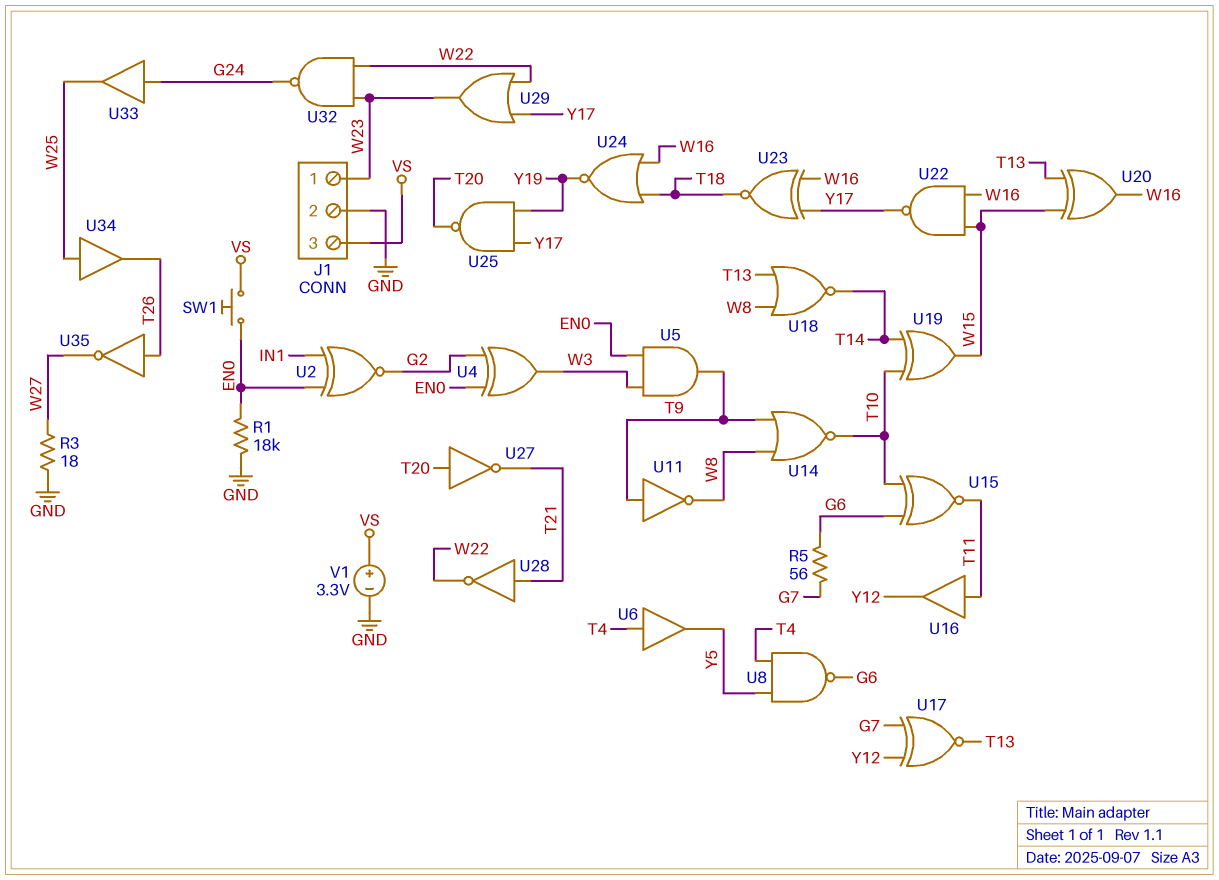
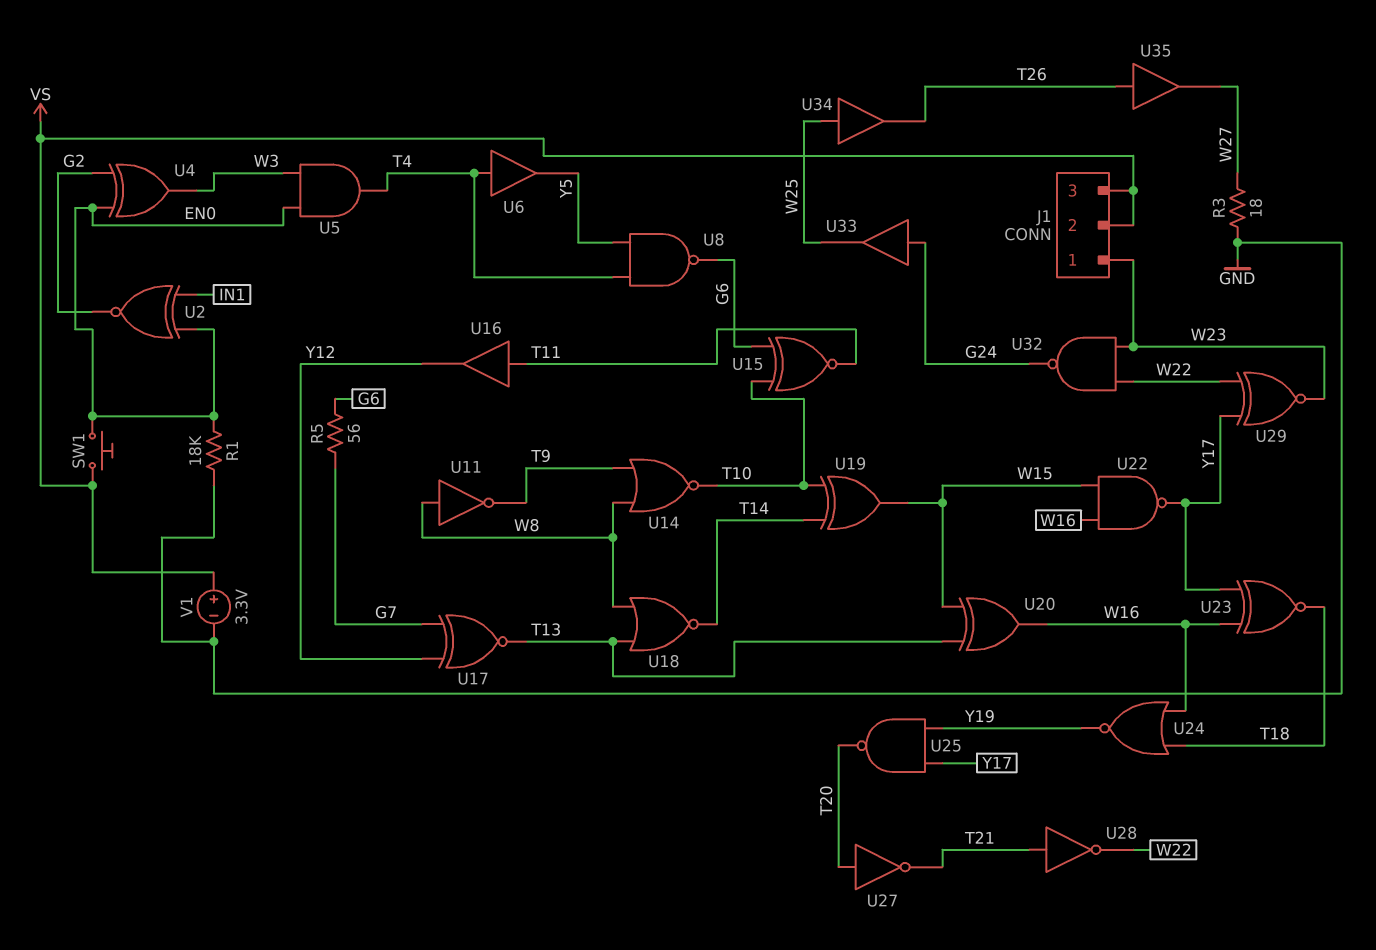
J1 pin 2: GND -> VS
U5: AND (in EN0, in W3, out T9) -> AND (in EN0, in W3, out T4)
U11: NOT (in T9, out W8) -> NOT (in W8, out T9)
U29: OR (in W22, in Y17, out W23) -> XNOR (in W22, in Y17, out W23)
U35: NOT (in T26, out W27) -> buffer (in T26, out W27)

